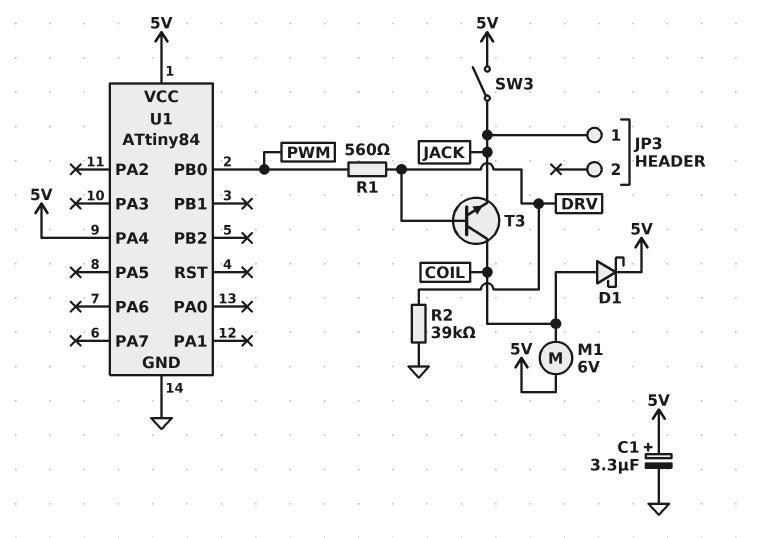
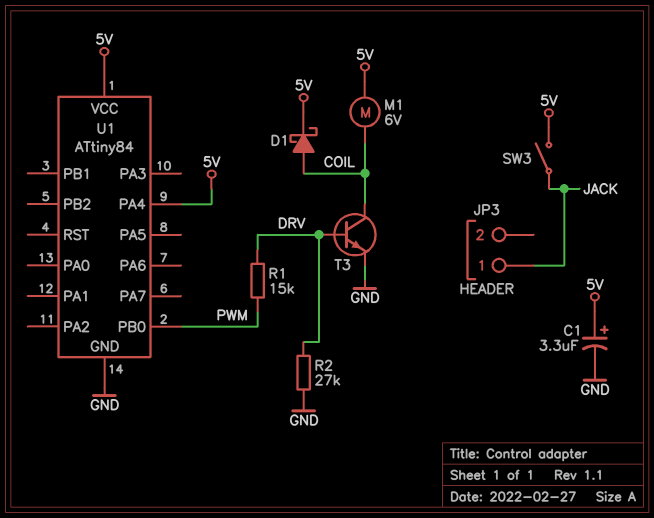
R1: 560 (DRV, PWM) -> 15k (DRV, PWM)
R2: 39k (DRV, GND) -> 27k (DRV, GND)
T3: NPN (B DRV, C COIL, E JACK) -> NPN (B DRV, C COIL, E GND)

